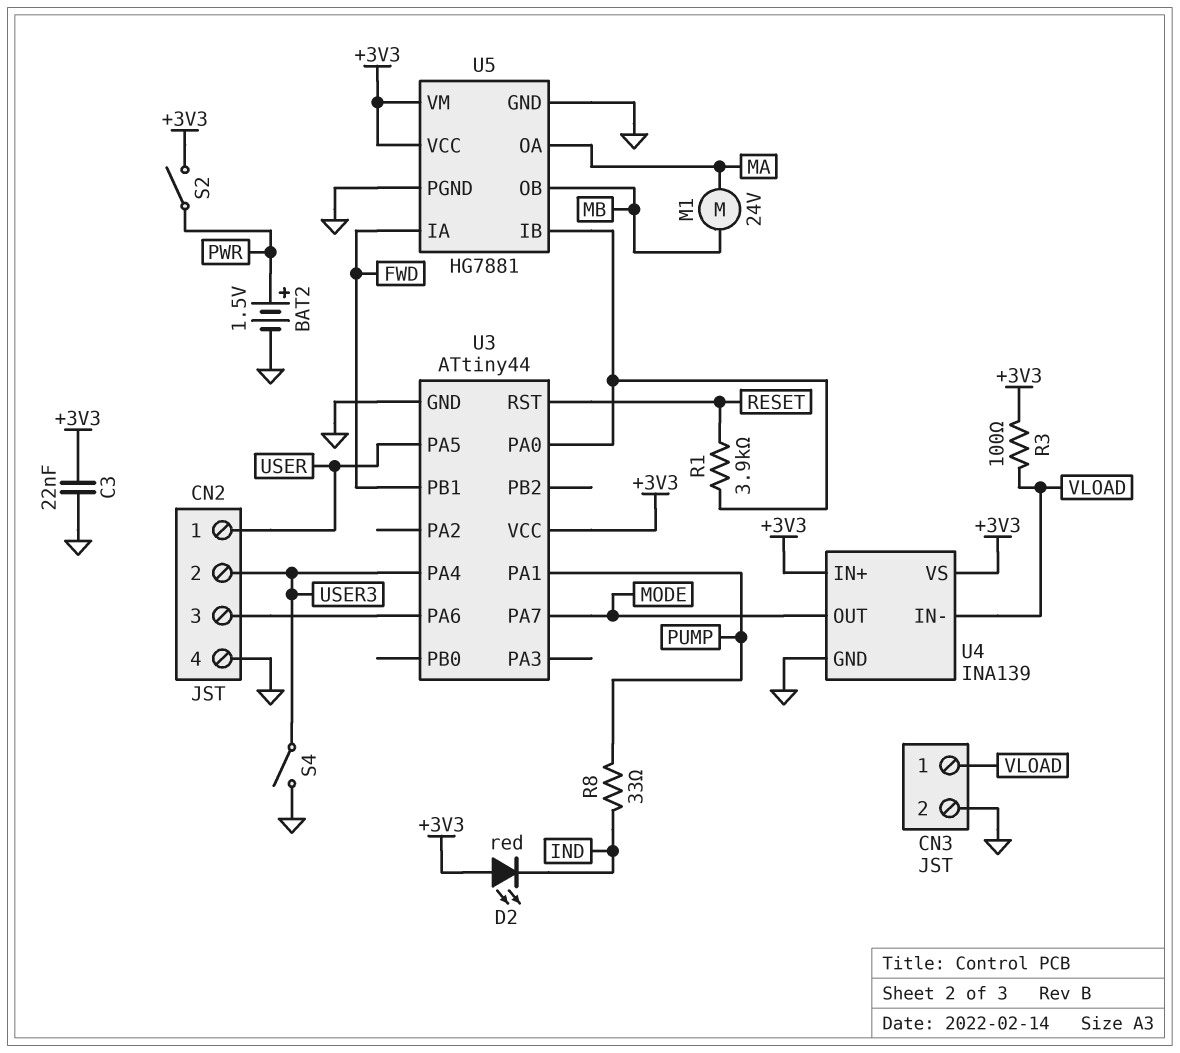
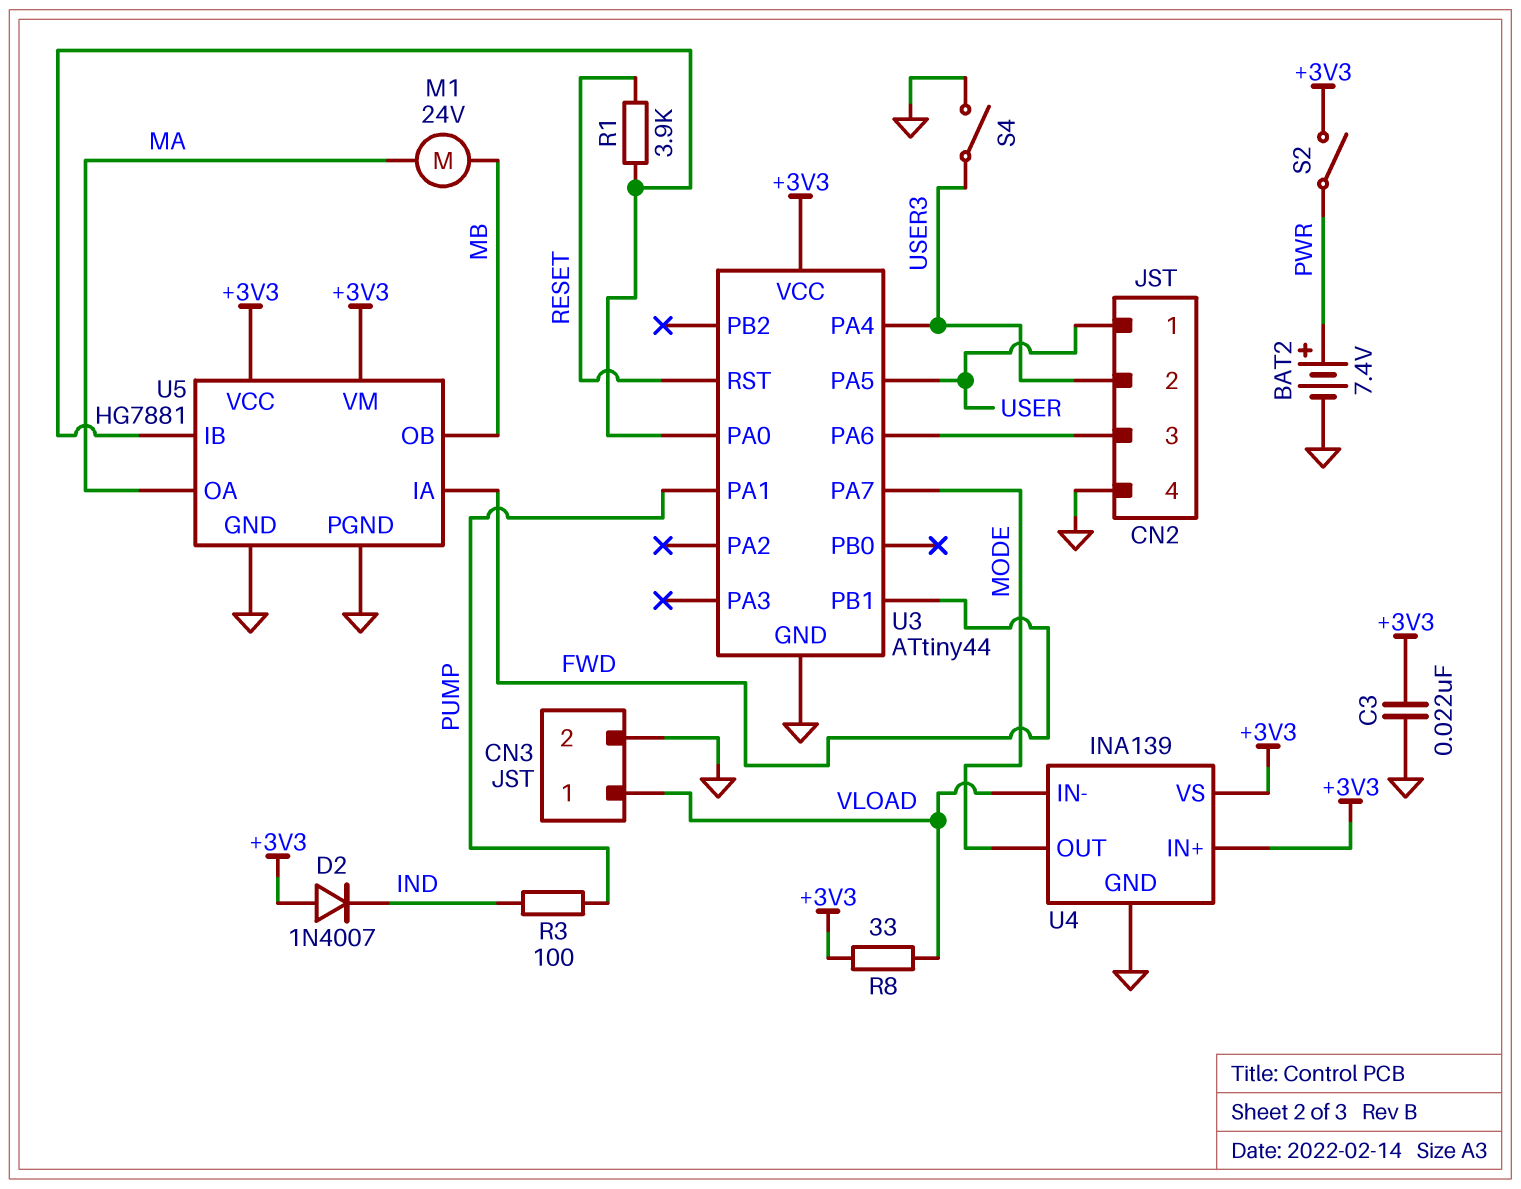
BAT2: 1.5V (plus PWR, minus GND) -> 7.4V (plus PWR, minus GND)
D2: LED red (A +3V3, K IND) -> diode 1N4007 (A +3V3, K IND)
R3: 100 (+3V3, VLOAD) -> 100 (IND, PUMP)
R8: 33 (IND, PUMP) -> 33 (+3V3, VLOAD)

